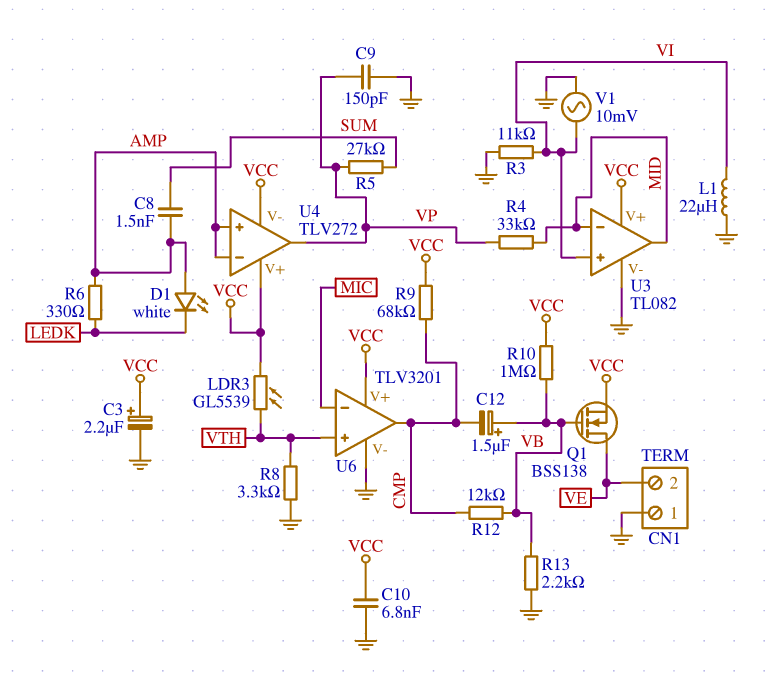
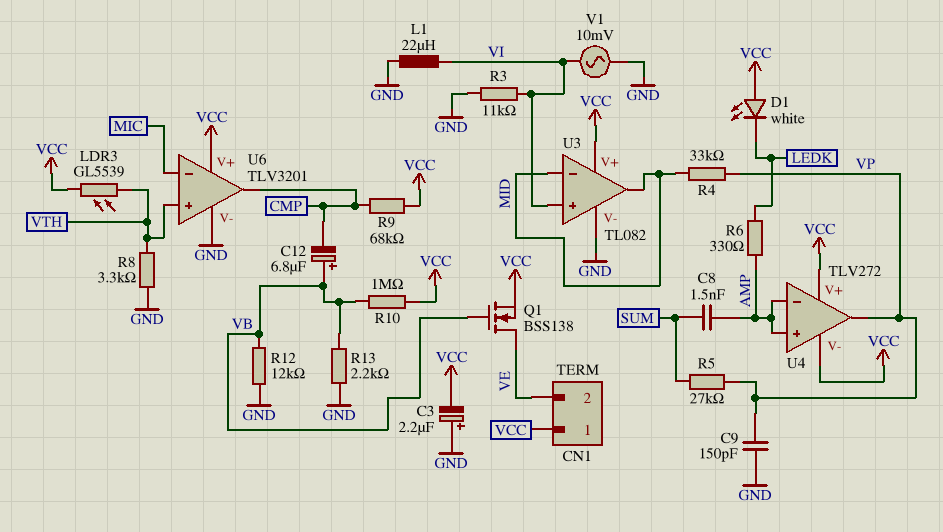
C3: 2.2uF (plus VCC, minus GND) -> 2.2uF (plus GND, minus VCC)
C10: 6.8nF (GND, VCC) -> none
C12: 1.5uF (plus VB, minus CMP) -> 6.8uF (plus VB, minus CMP)
CN1 pin 1: GND -> VCC
D1: LED white (A AMP, K LEDK) -> LED white (A VCC, K LEDK)
R12: 12k (CMP, VB) -> 12k (GND, VB)

